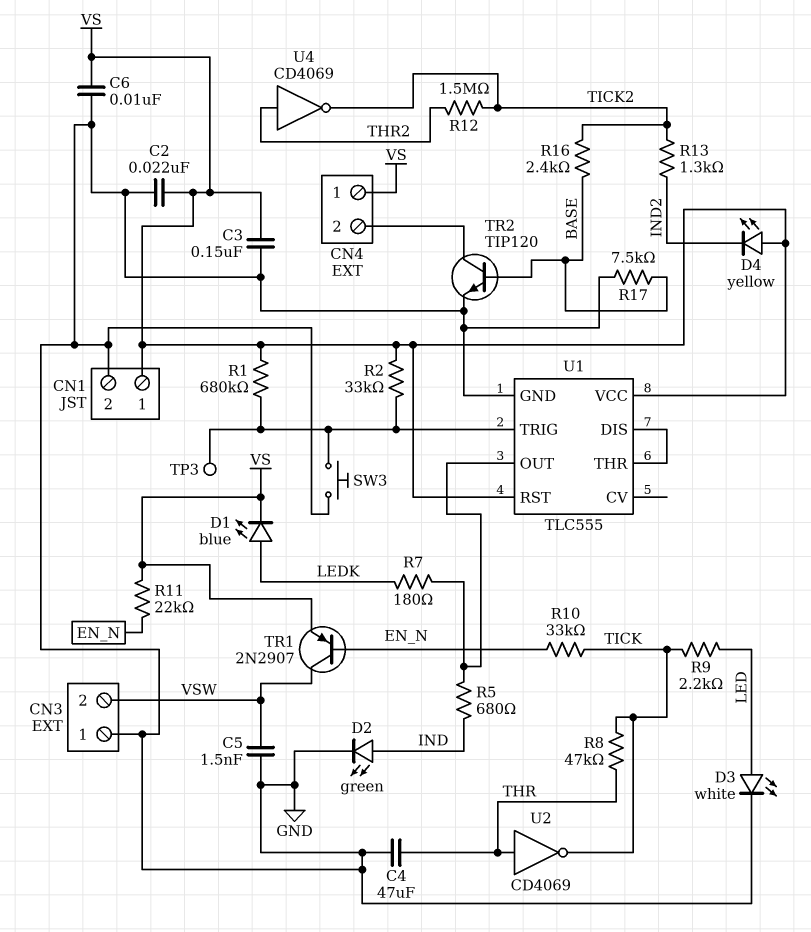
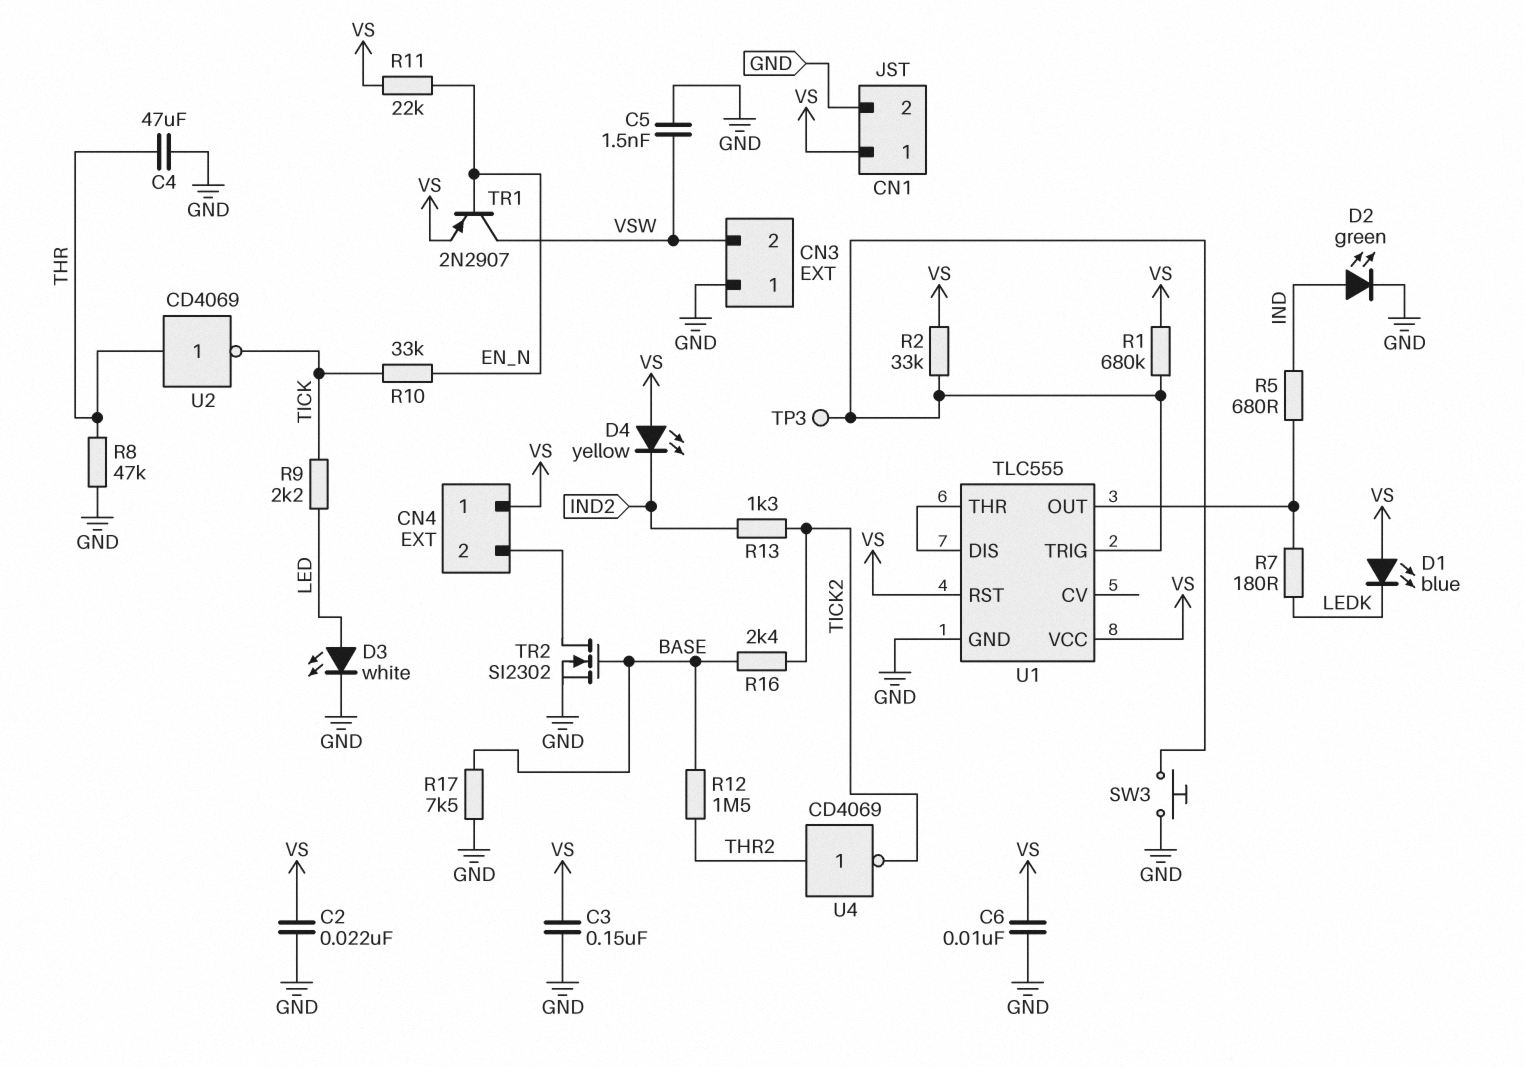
D1: LED blue (A LEDK, K VS) -> LED blue (A VS, K LEDK)
R8: 47k (THR, TICK) -> 47k (GND, THR)
R12: 1.5M (THR2, TICK2) -> 1.5M (BASE, THR2)
TR2: NPN TIP120 (B BASE, C CN4/2, E GND) -> NMOS SI2302 (G BASE, D CN4/2, S GND)

